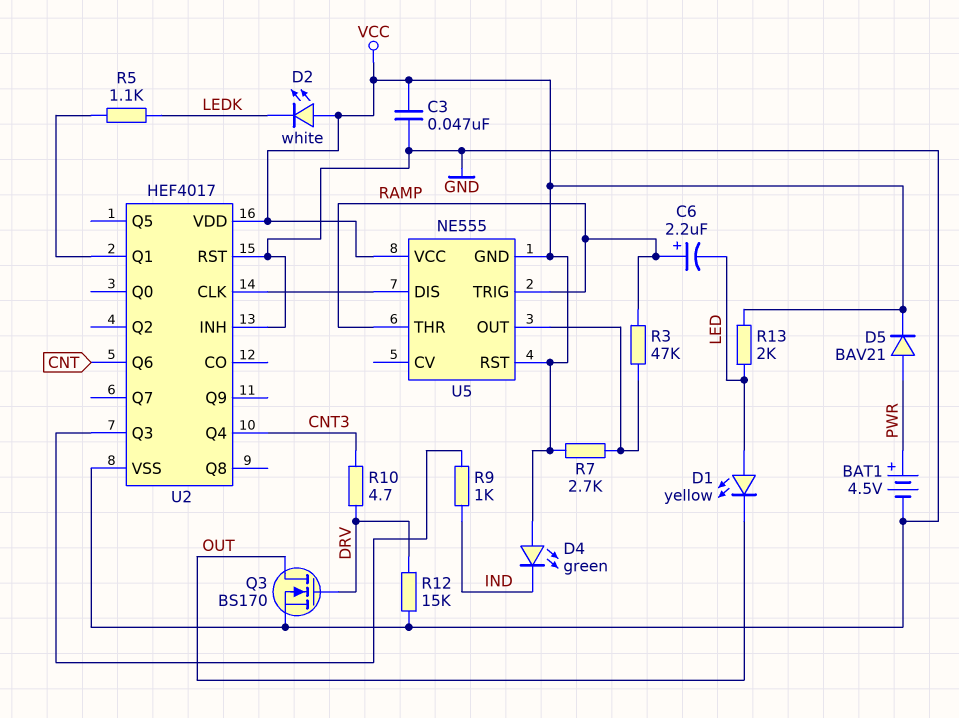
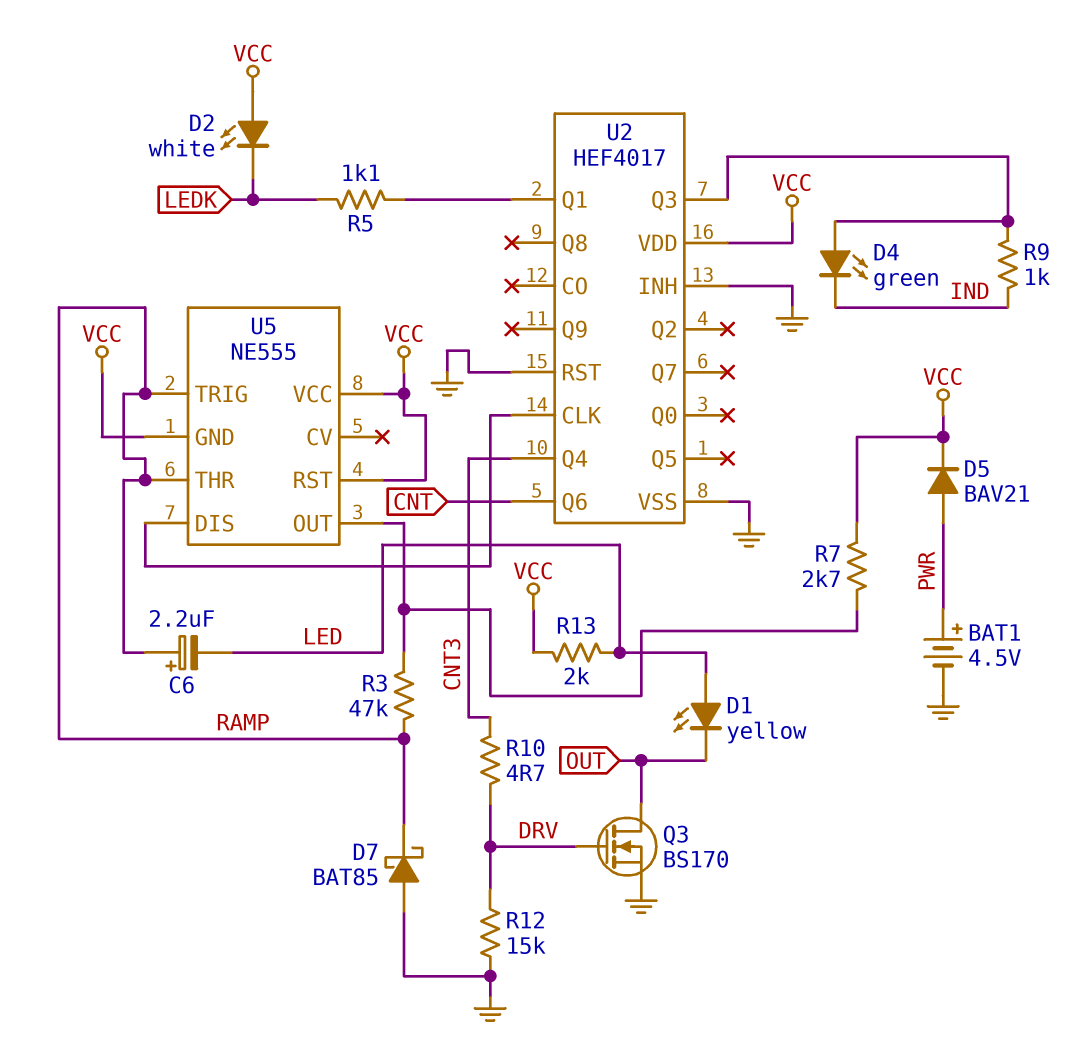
C3: 47nF (GND, VCC) -> none
D4: LED green (A VCC, K IND) -> LED green (A U2/Q3, K IND)
D7: none -> schottky BAT85 (A GND, K RAMP)

